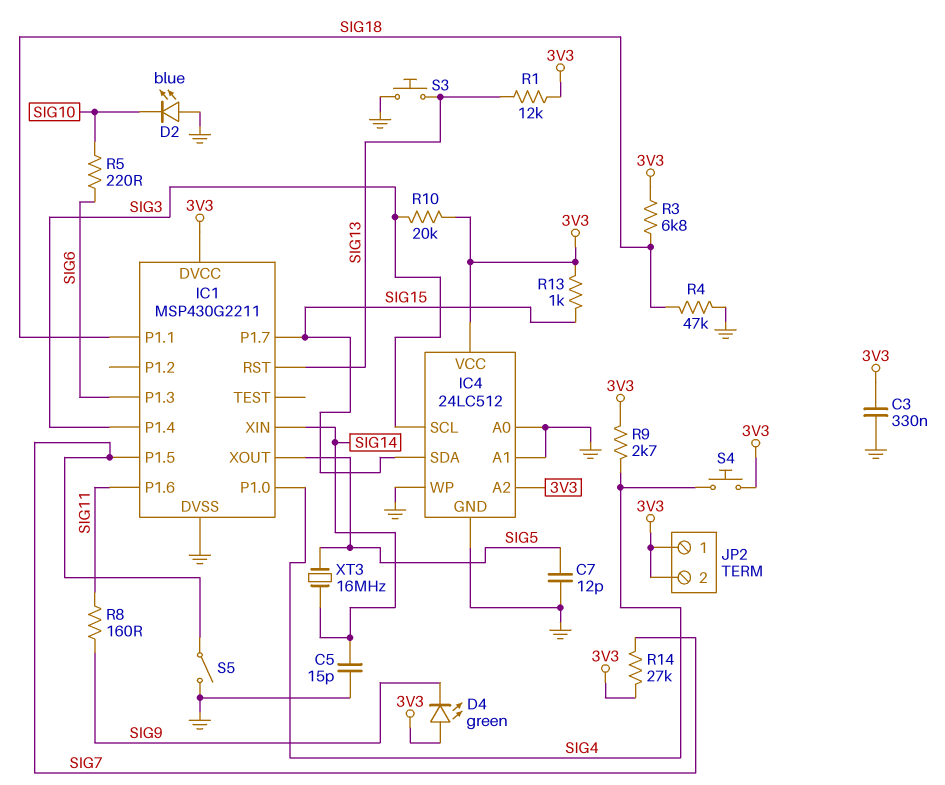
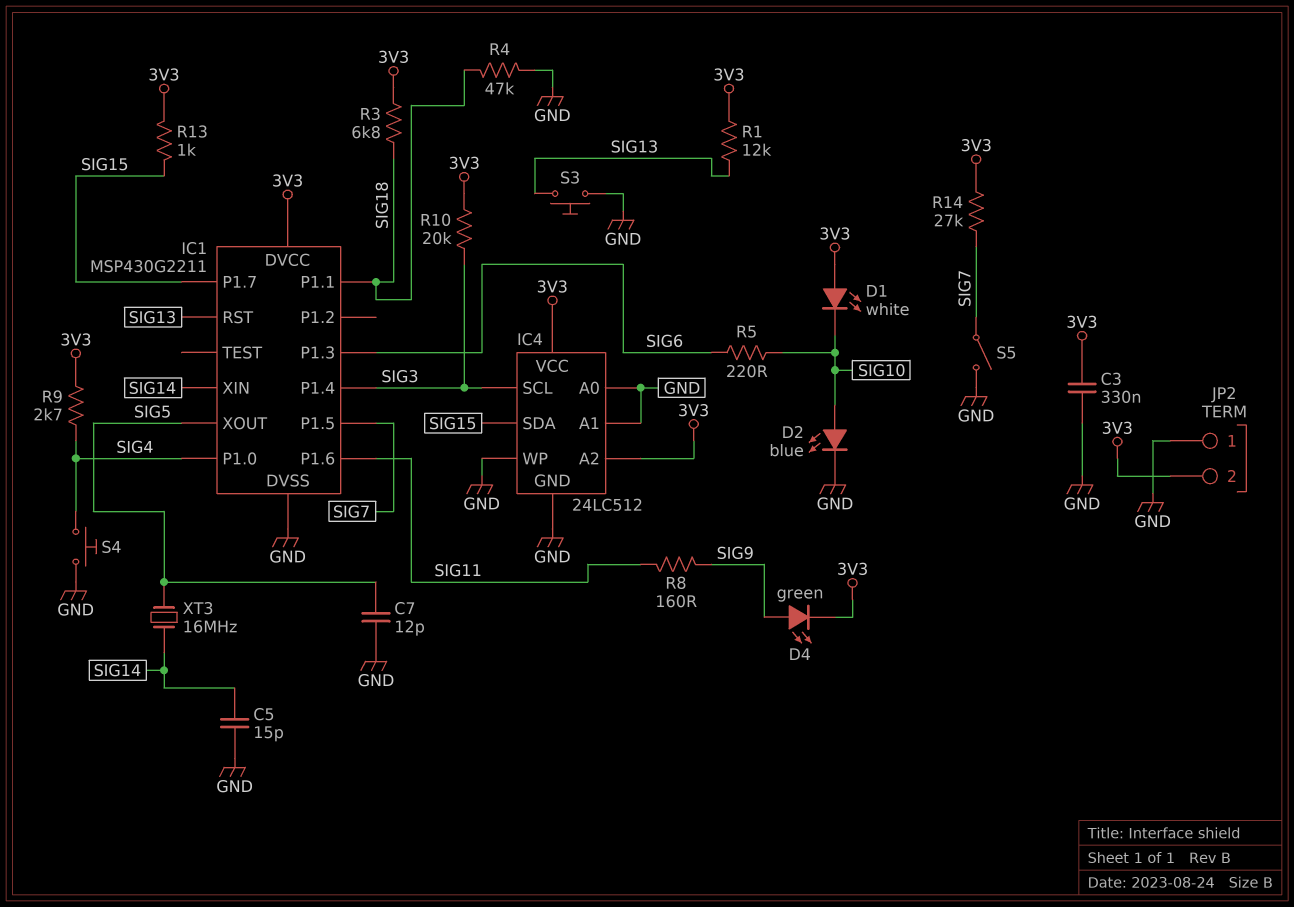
D1: none -> LED white (A 3V3, K SIG10)
D2: LED blue (A GND, K SIG10) -> LED blue (A SIG10, K GND)
D4: LED green (A 3V3, K SIG9) -> LED green (A SIG9, K 3V3)
JP2 pin 1: 3V3 -> GND
S4: button (3V3, SIG4) -> button (GND, SIG4)

